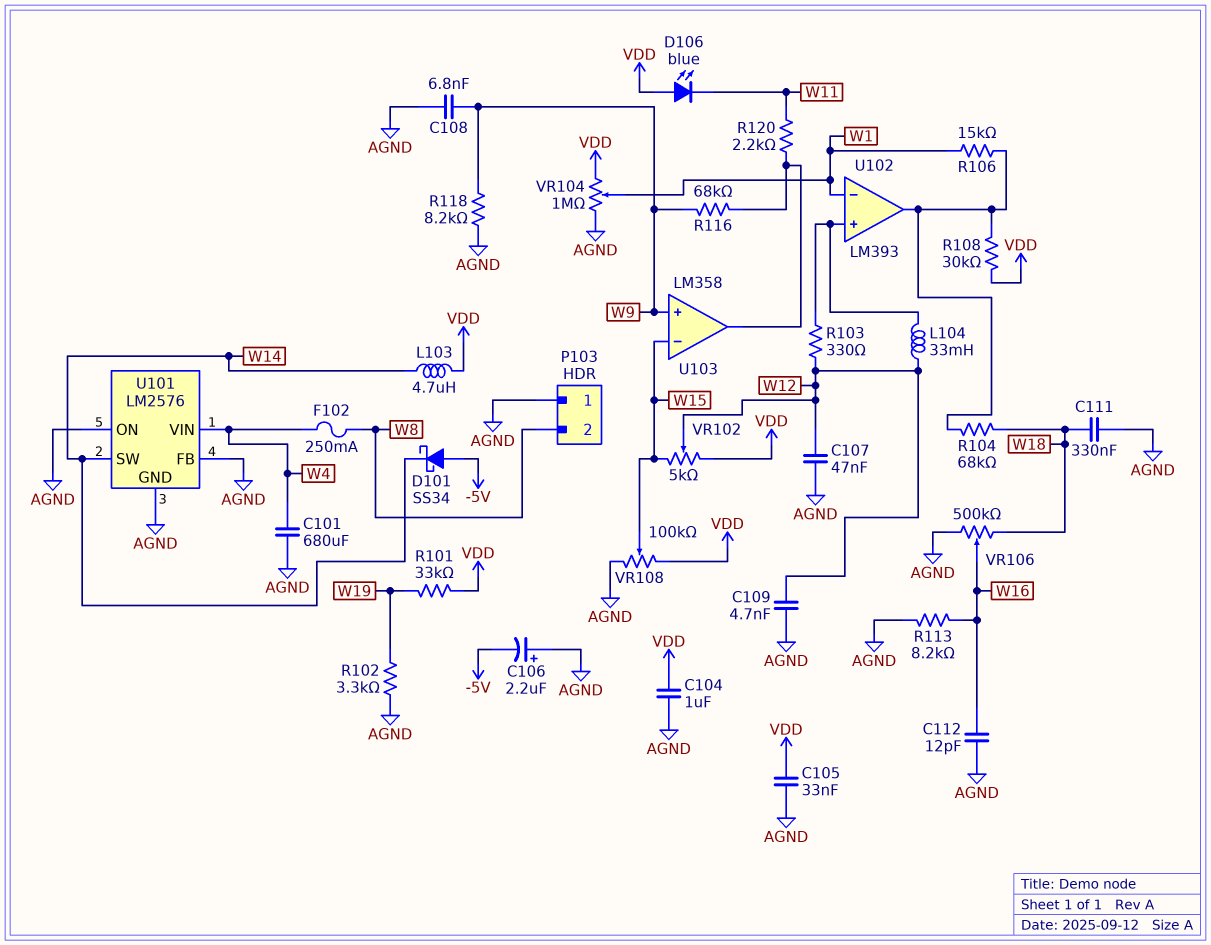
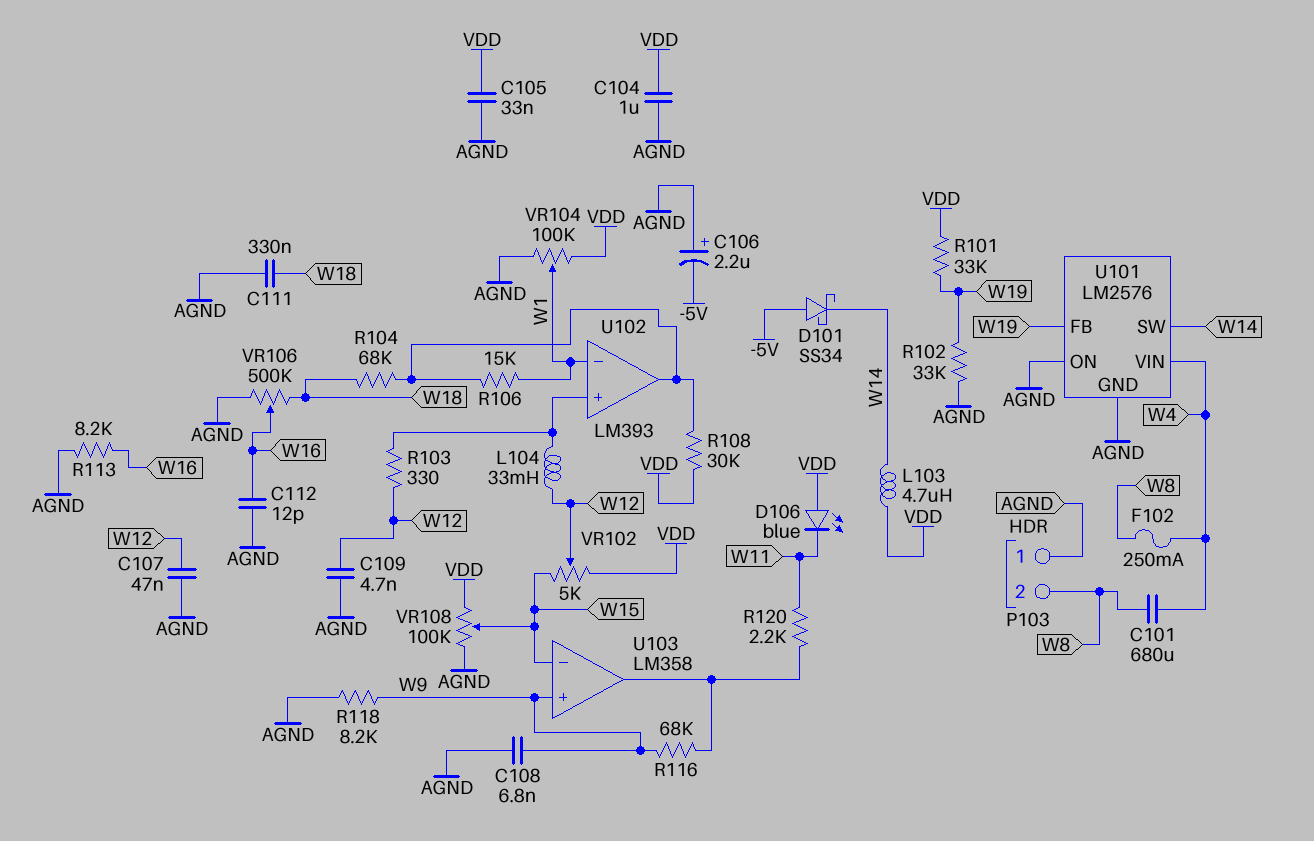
C101: 680uF (AGND, W4) -> 680uF (W4, W8)
R102: 3.3k (AGND, W19) -> 33k (AGND, W19)
U101 pin FB: AGND -> W19
VR104: 1M (AGND, VDD, wiper W1) -> 100k (AGND, VDD, wiper W1)

